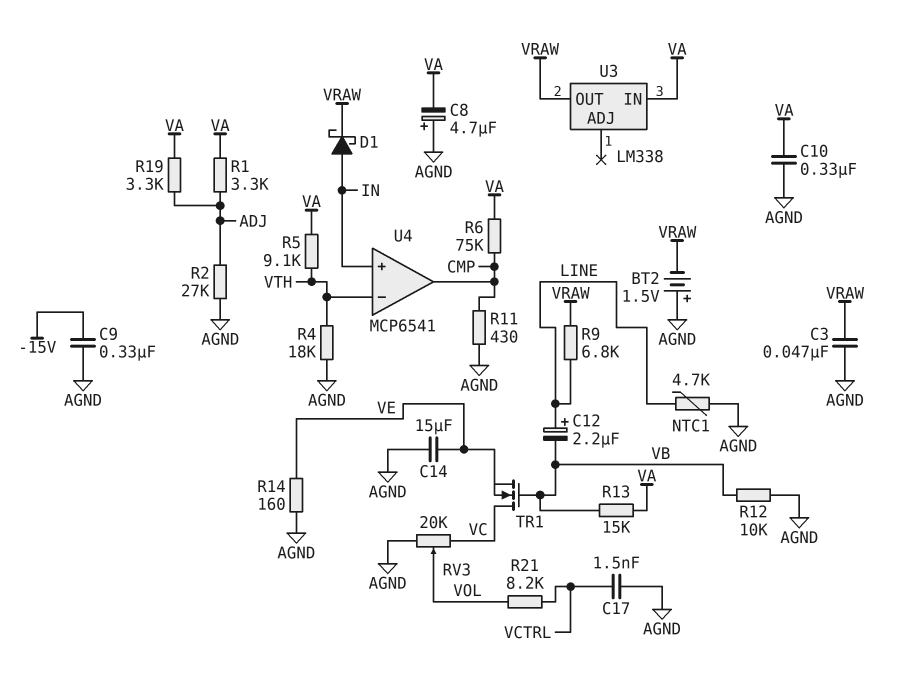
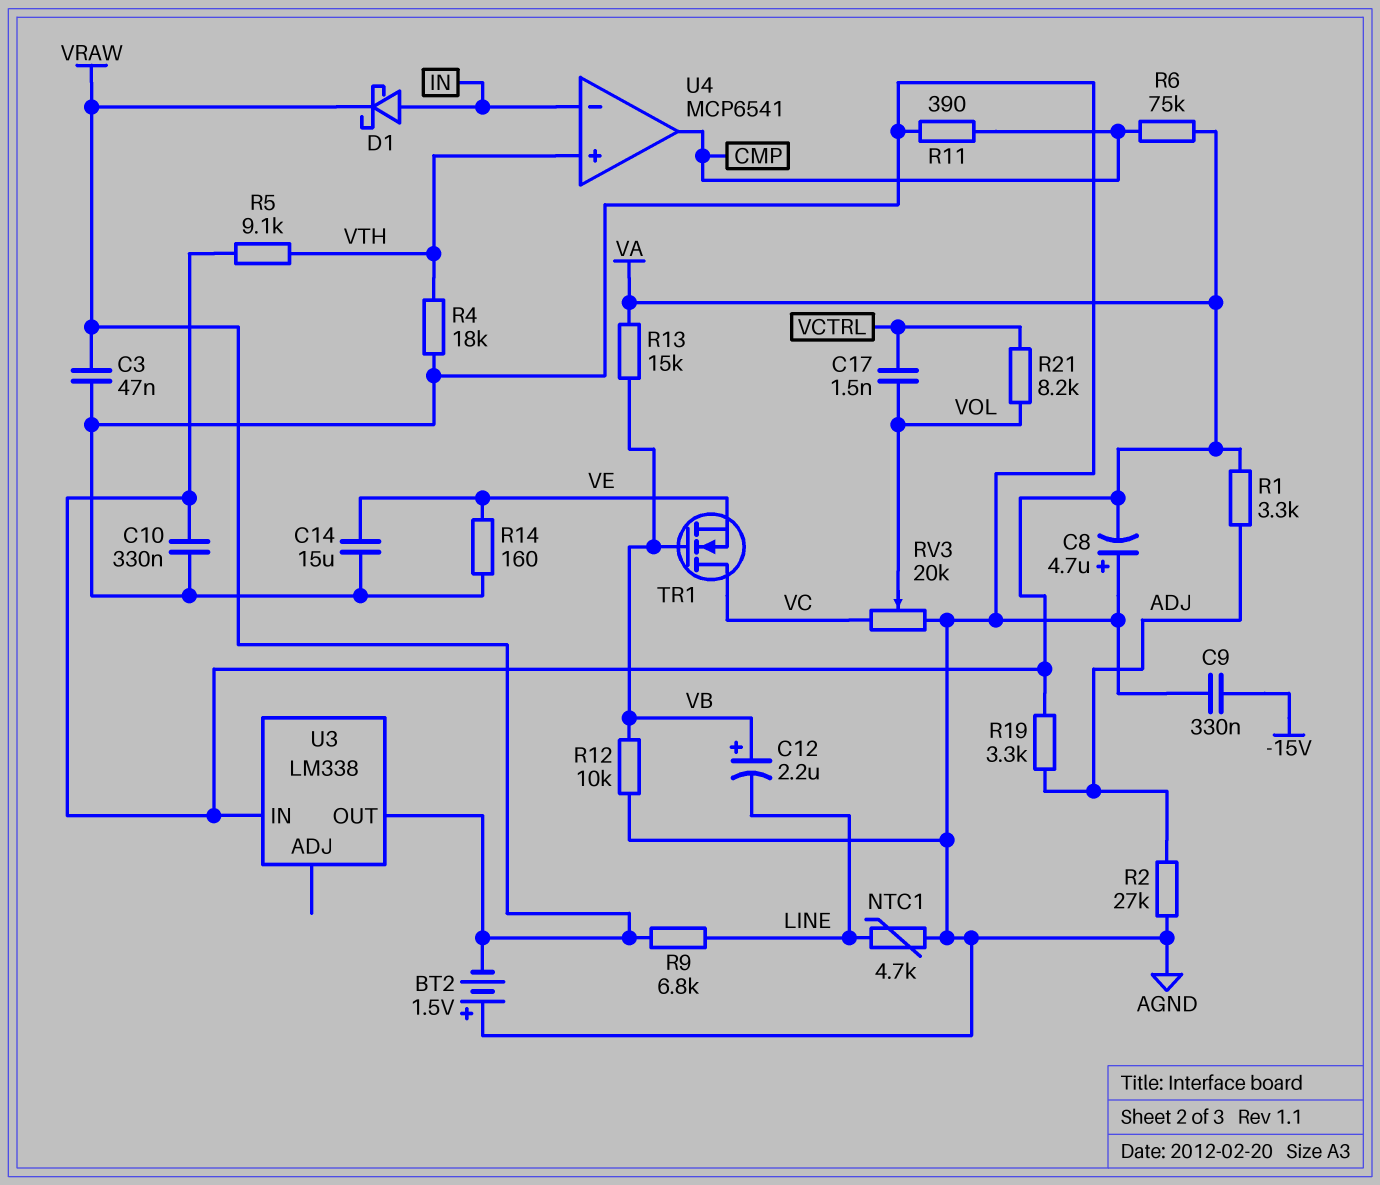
C12: 2.2uF (plus LINE, minus VB) -> 2.2uF (plus VB, minus LINE)
C17: 1.5nF (AGND, VCTRL) -> 1.5nF (VCTRL, VOL)
R11: 430 (AGND, CMP) -> 390 (AGND, CMP)
U4 pin in+: IN -> VTH
U4 pin in-: VTH -> IN

